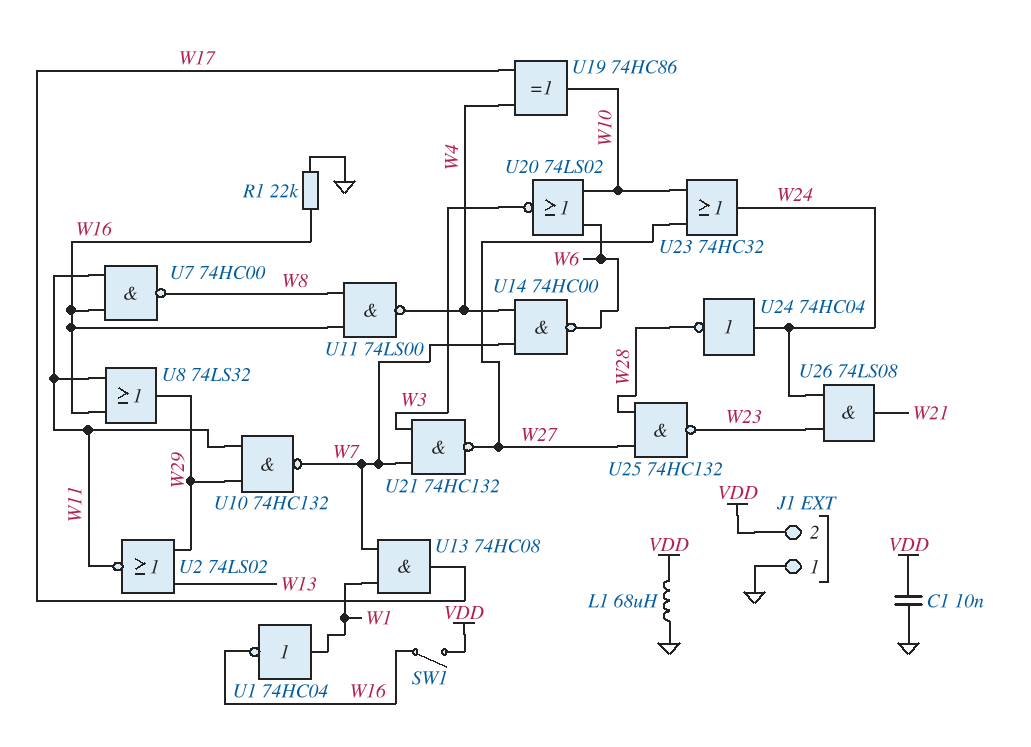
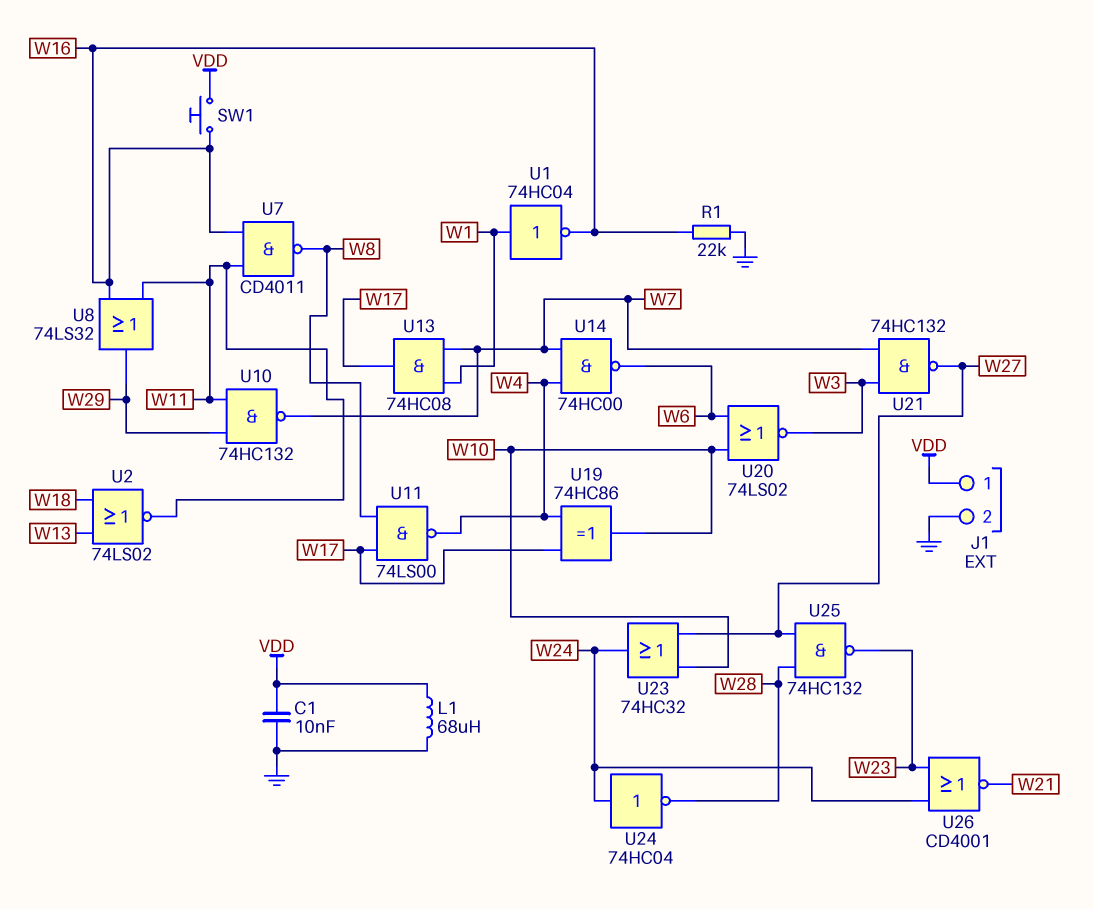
J1 pin 1: GND -> VDD
J1 pin 2: VDD -> GND
SW1: switch (VDD, W16) -> button (VDD, W16)
U2: NOR 74LS02 (in W13, in W29, out W11) -> NOR 74LS02 (in W13, in W18, out W11)
U7: NAND 74HC00 (in W11, in W16, out W8) -> NAND CD4011 (in W11, in W16, out W8)
U11: NAND 74LS00 (in W8, in W16, out W4) -> NAND 74LS00 (in W8, in W17, out W4)
U26: AND 74LS08 (in W23, in W24, out W21) -> NOR CD4001 (in W23, in W24, out W21)

